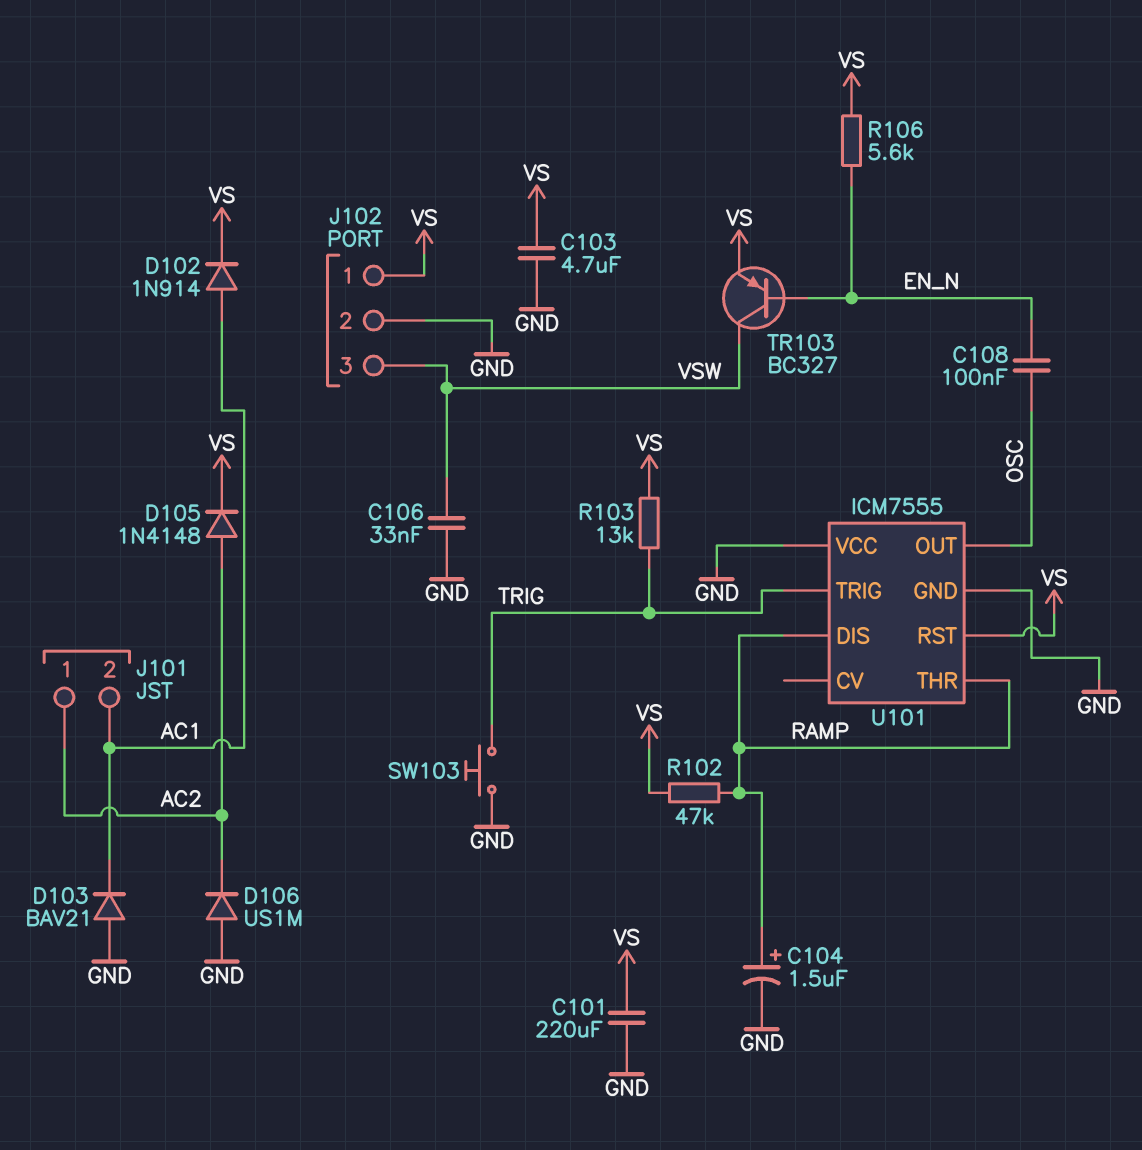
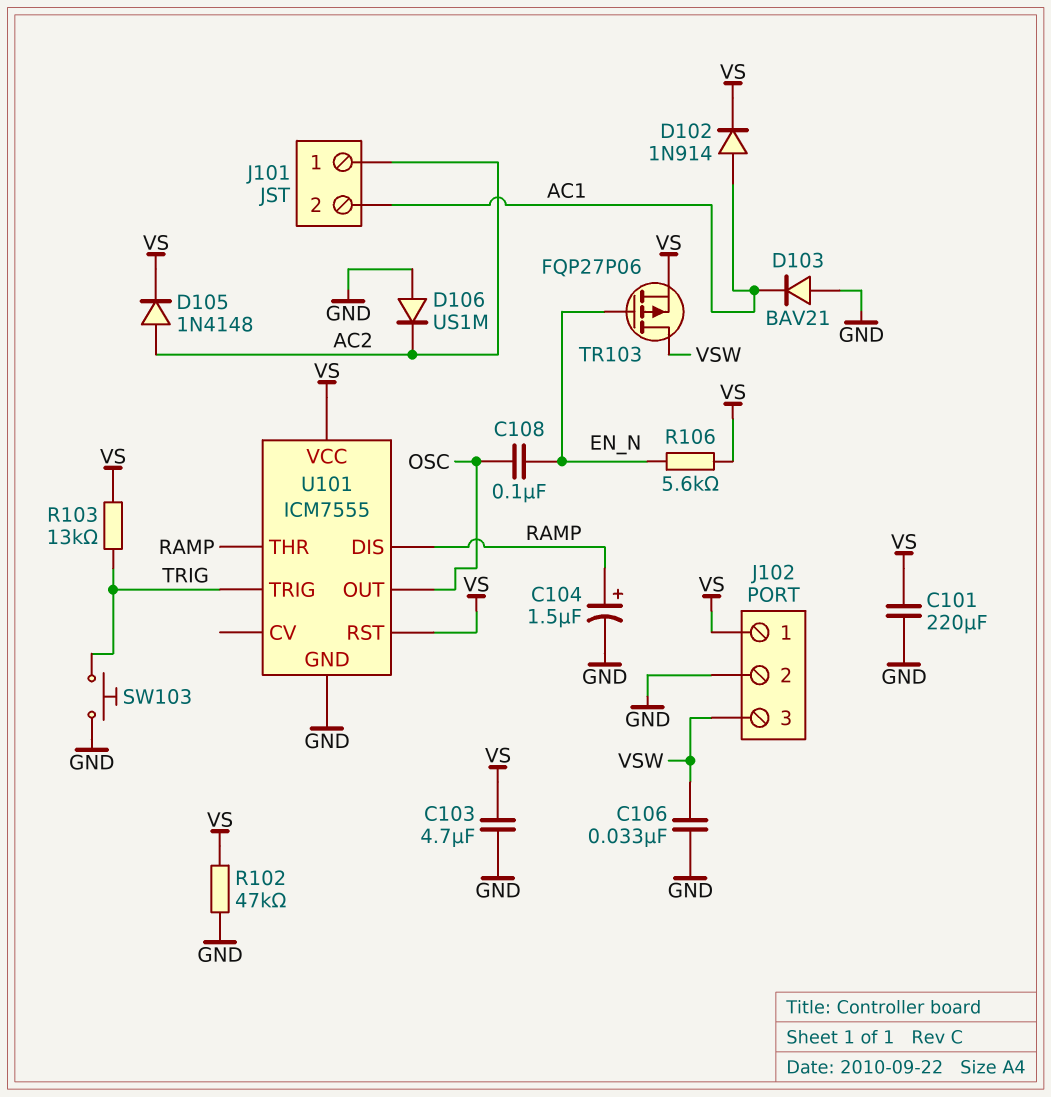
R102: 47k (RAMP, VS) -> 47k (GND, VS)
TR103: PNP BC327 (B EN_N, C VSW, E VS) -> PMOS FQP27P06 (G EN_N, D VSW, S VS)
U101 pin VCC: GND -> VS

